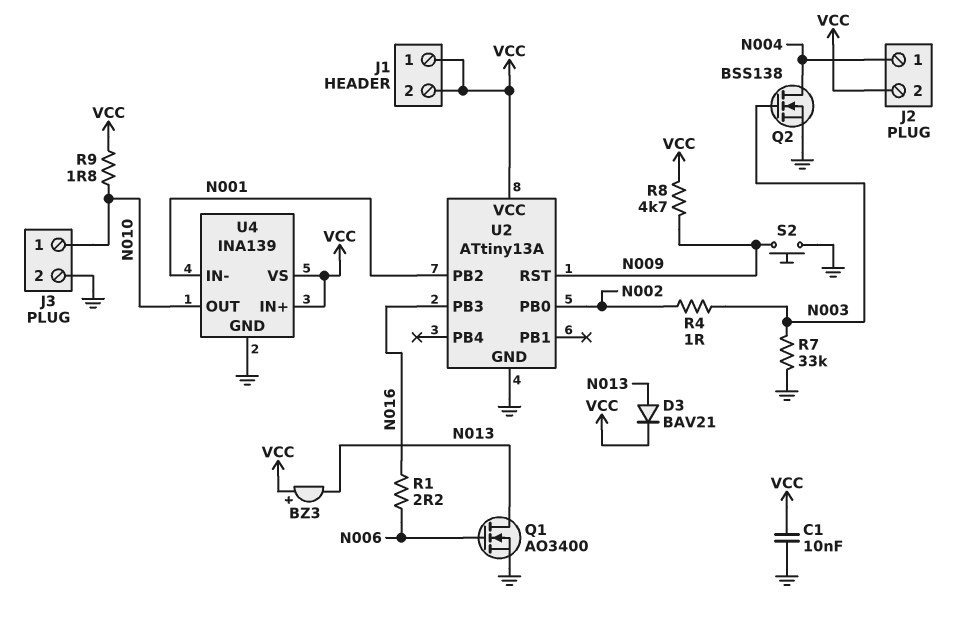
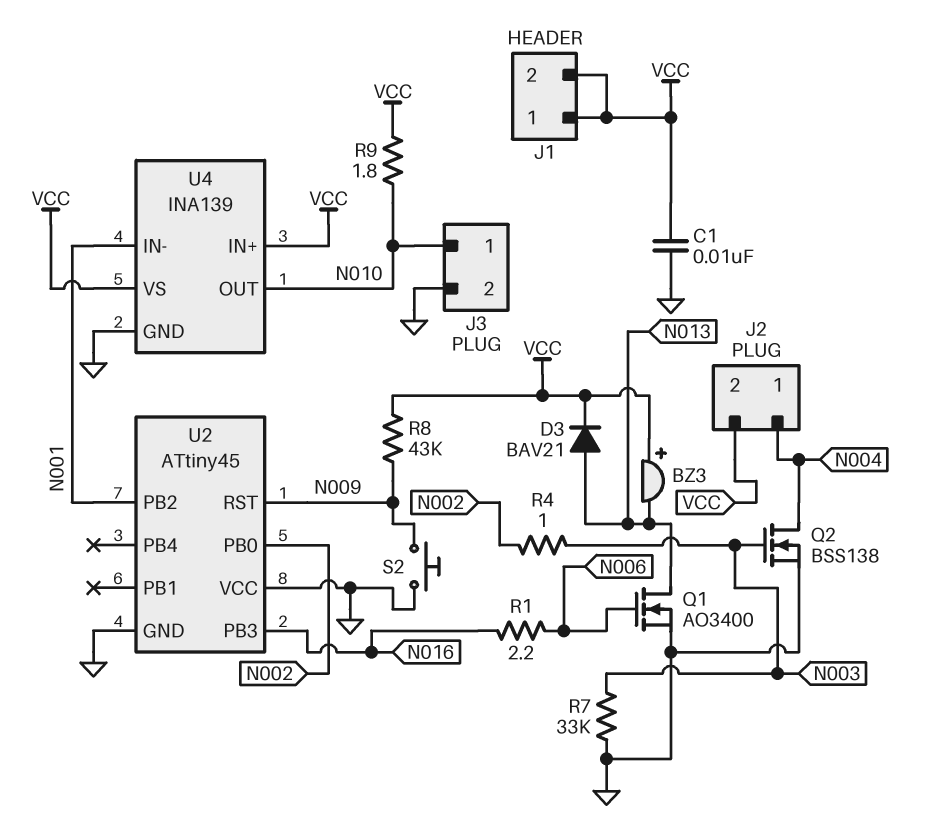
R8: 4.7k (N009, VCC) -> 43k (N009, VCC)
U2: ATtiny13A -> ATtiny45
U2 pin VCC: VCC -> GND

